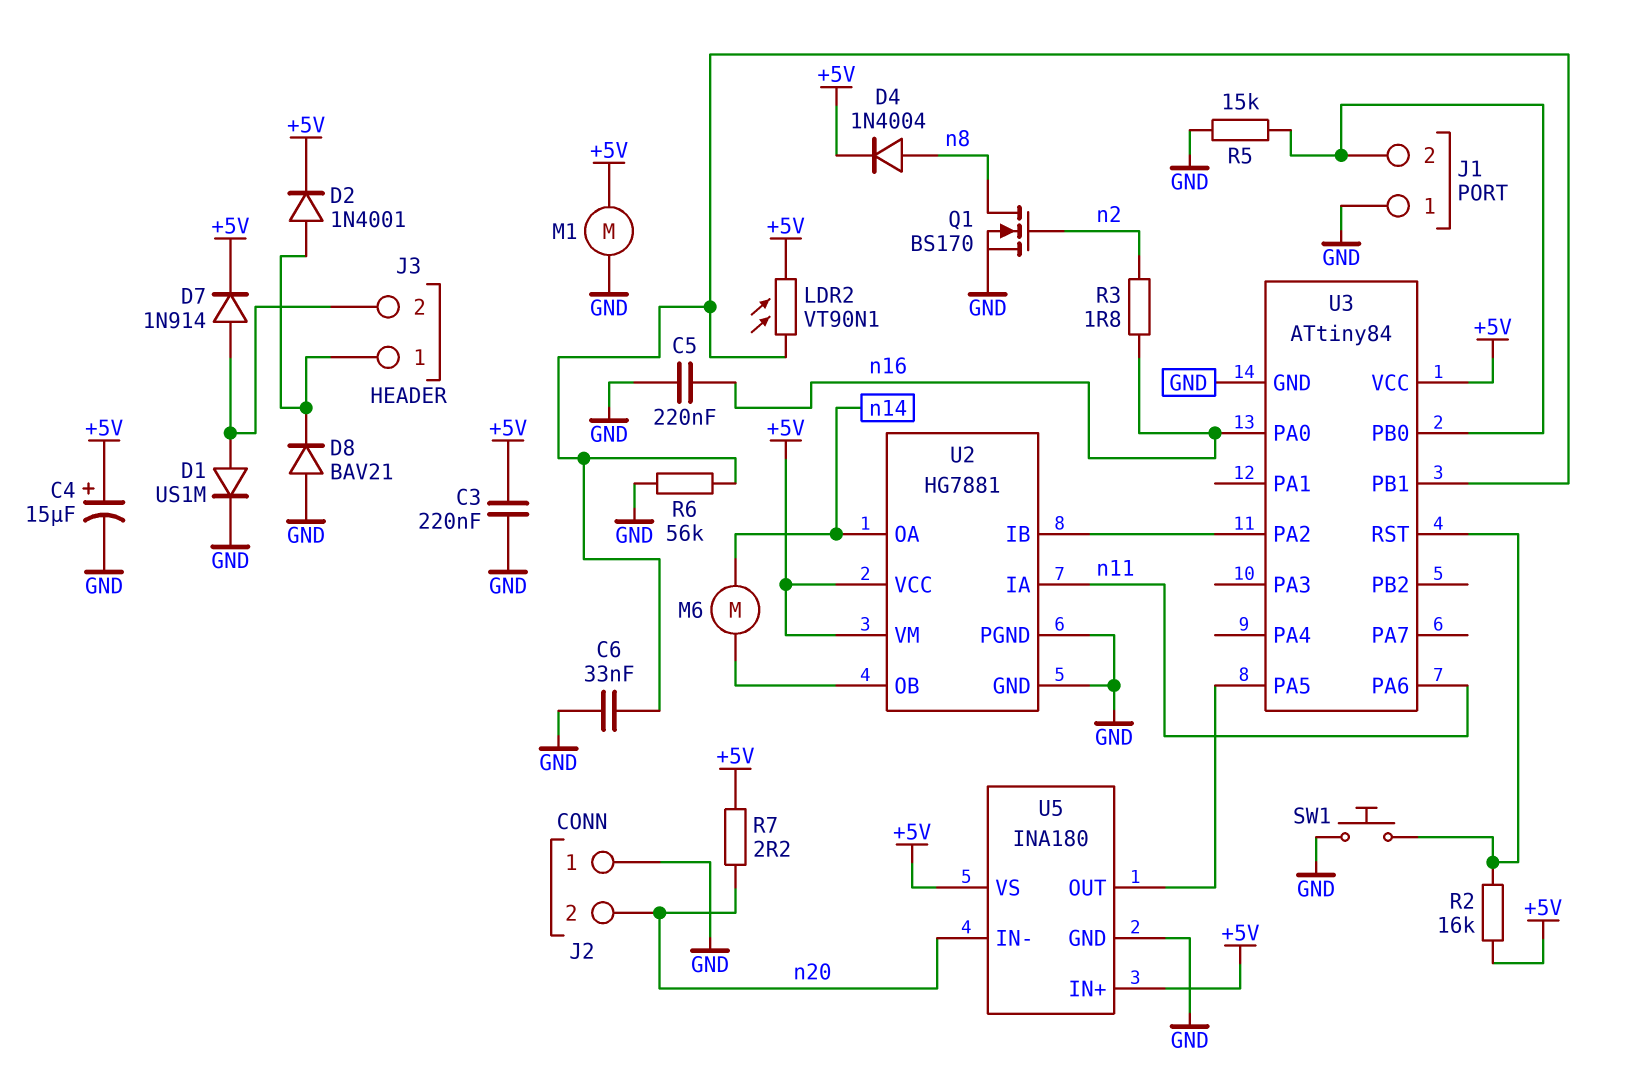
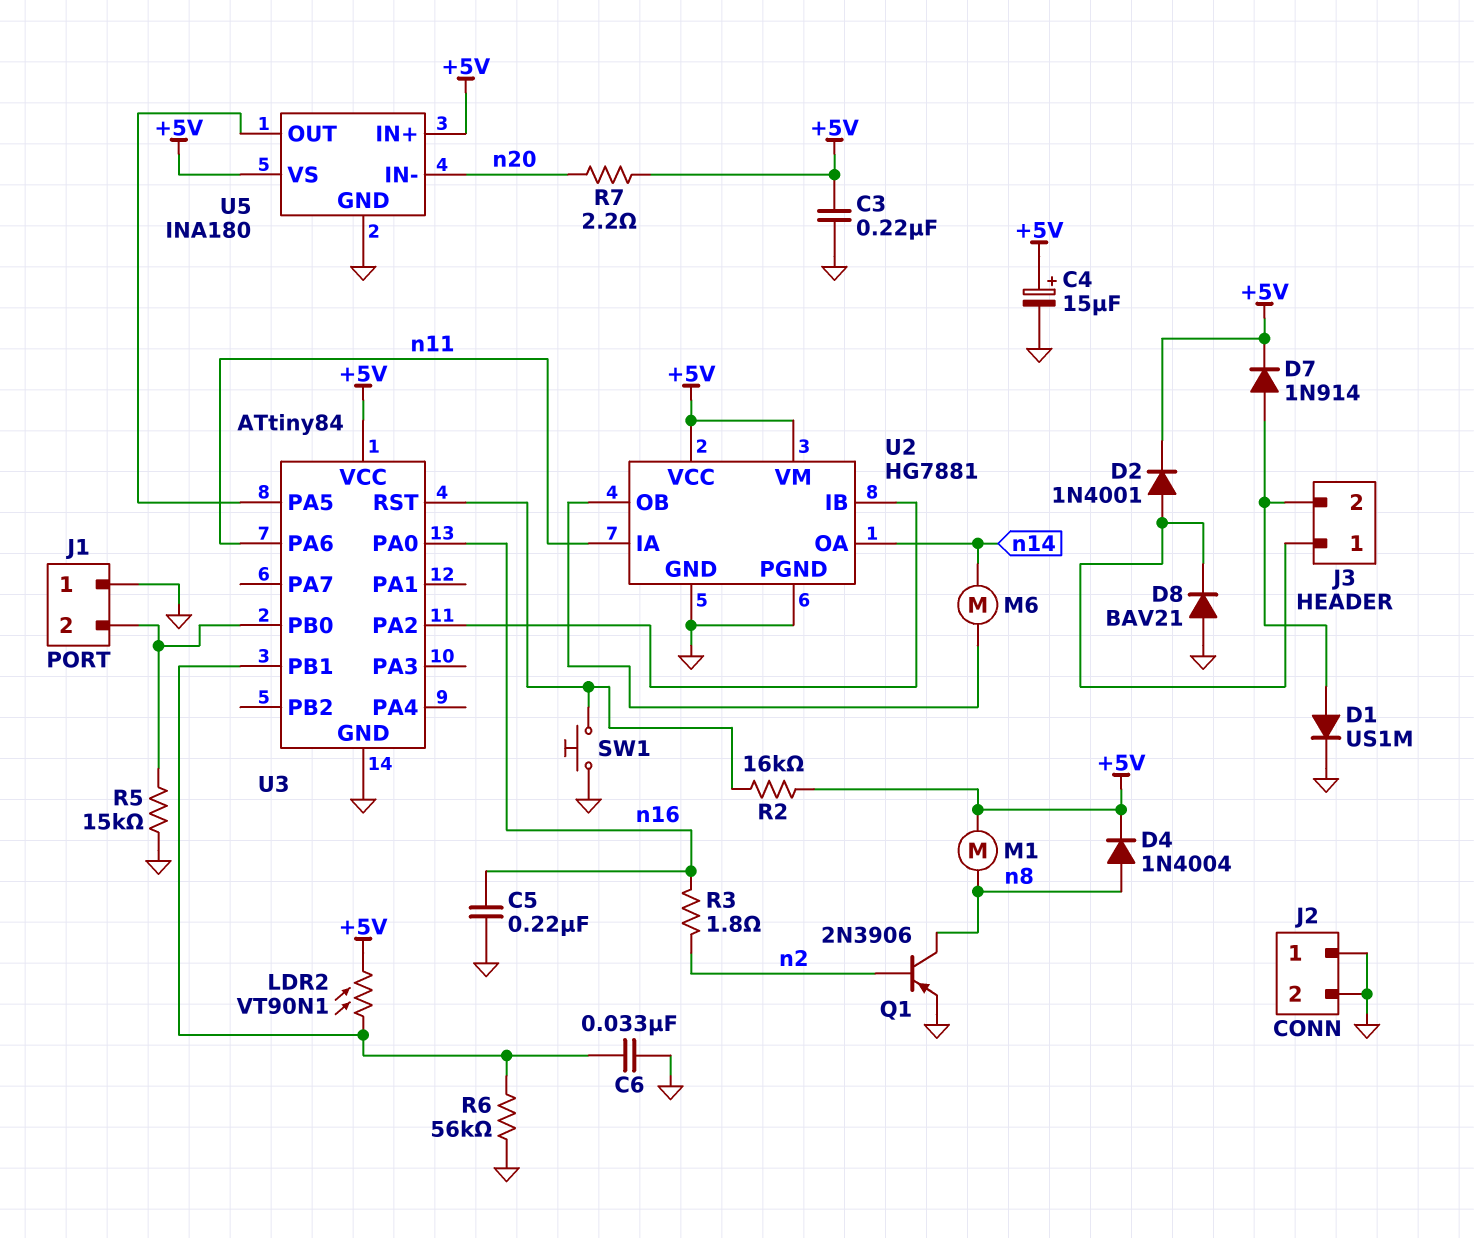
J2 pin 2: n20 -> GND
M1: motor (+5V, GND) -> motor (+5V, n8)
Q1: NMOS BS170 (G n2, D n8, S GND) -> PNP 2N3906 (B n2, C n8, E GND)

